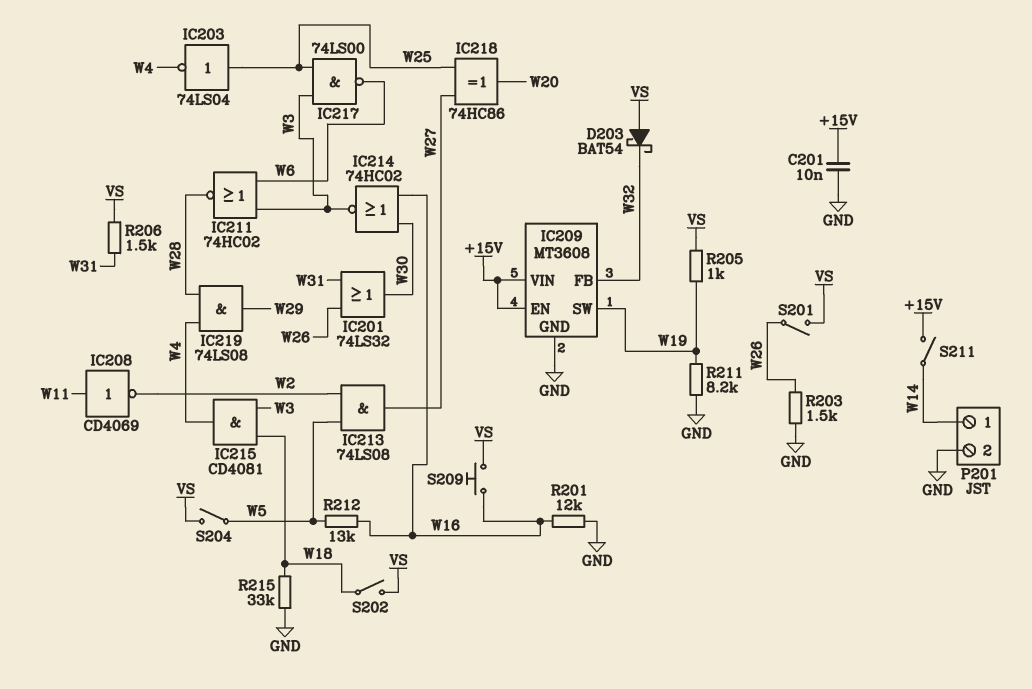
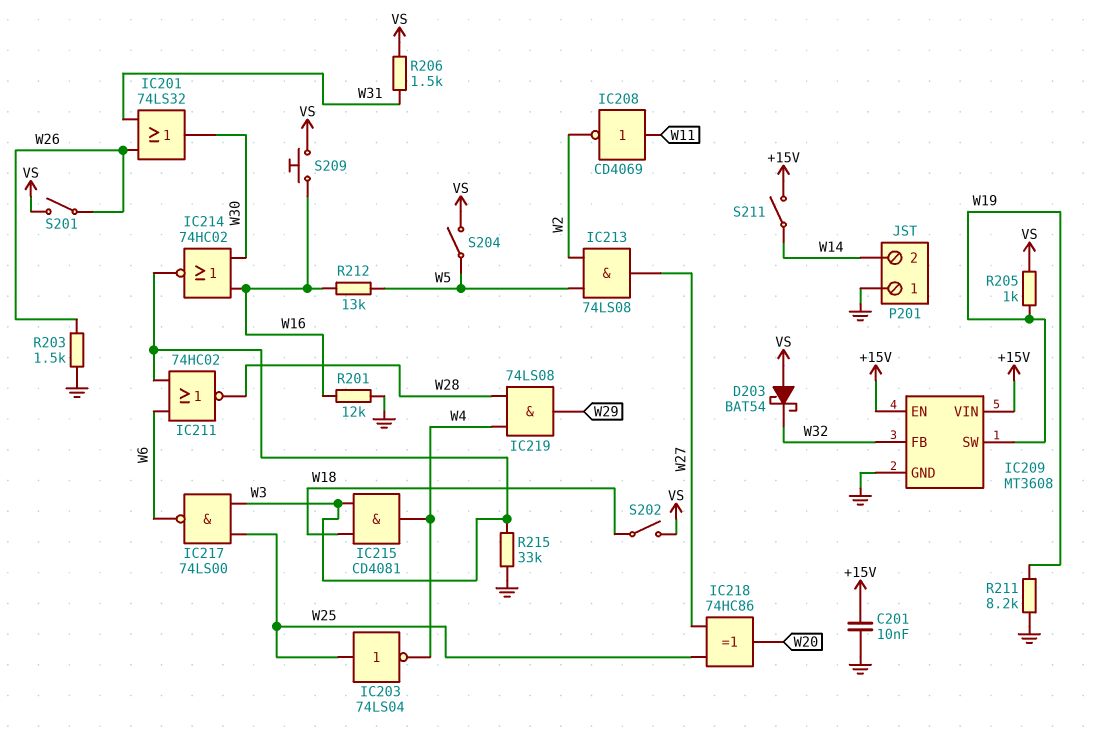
P201 pin 1: W14 -> GND
P201 pin 2: GND -> W14
R215: 33k (GND, W18) -> 33k (GND, W3)

